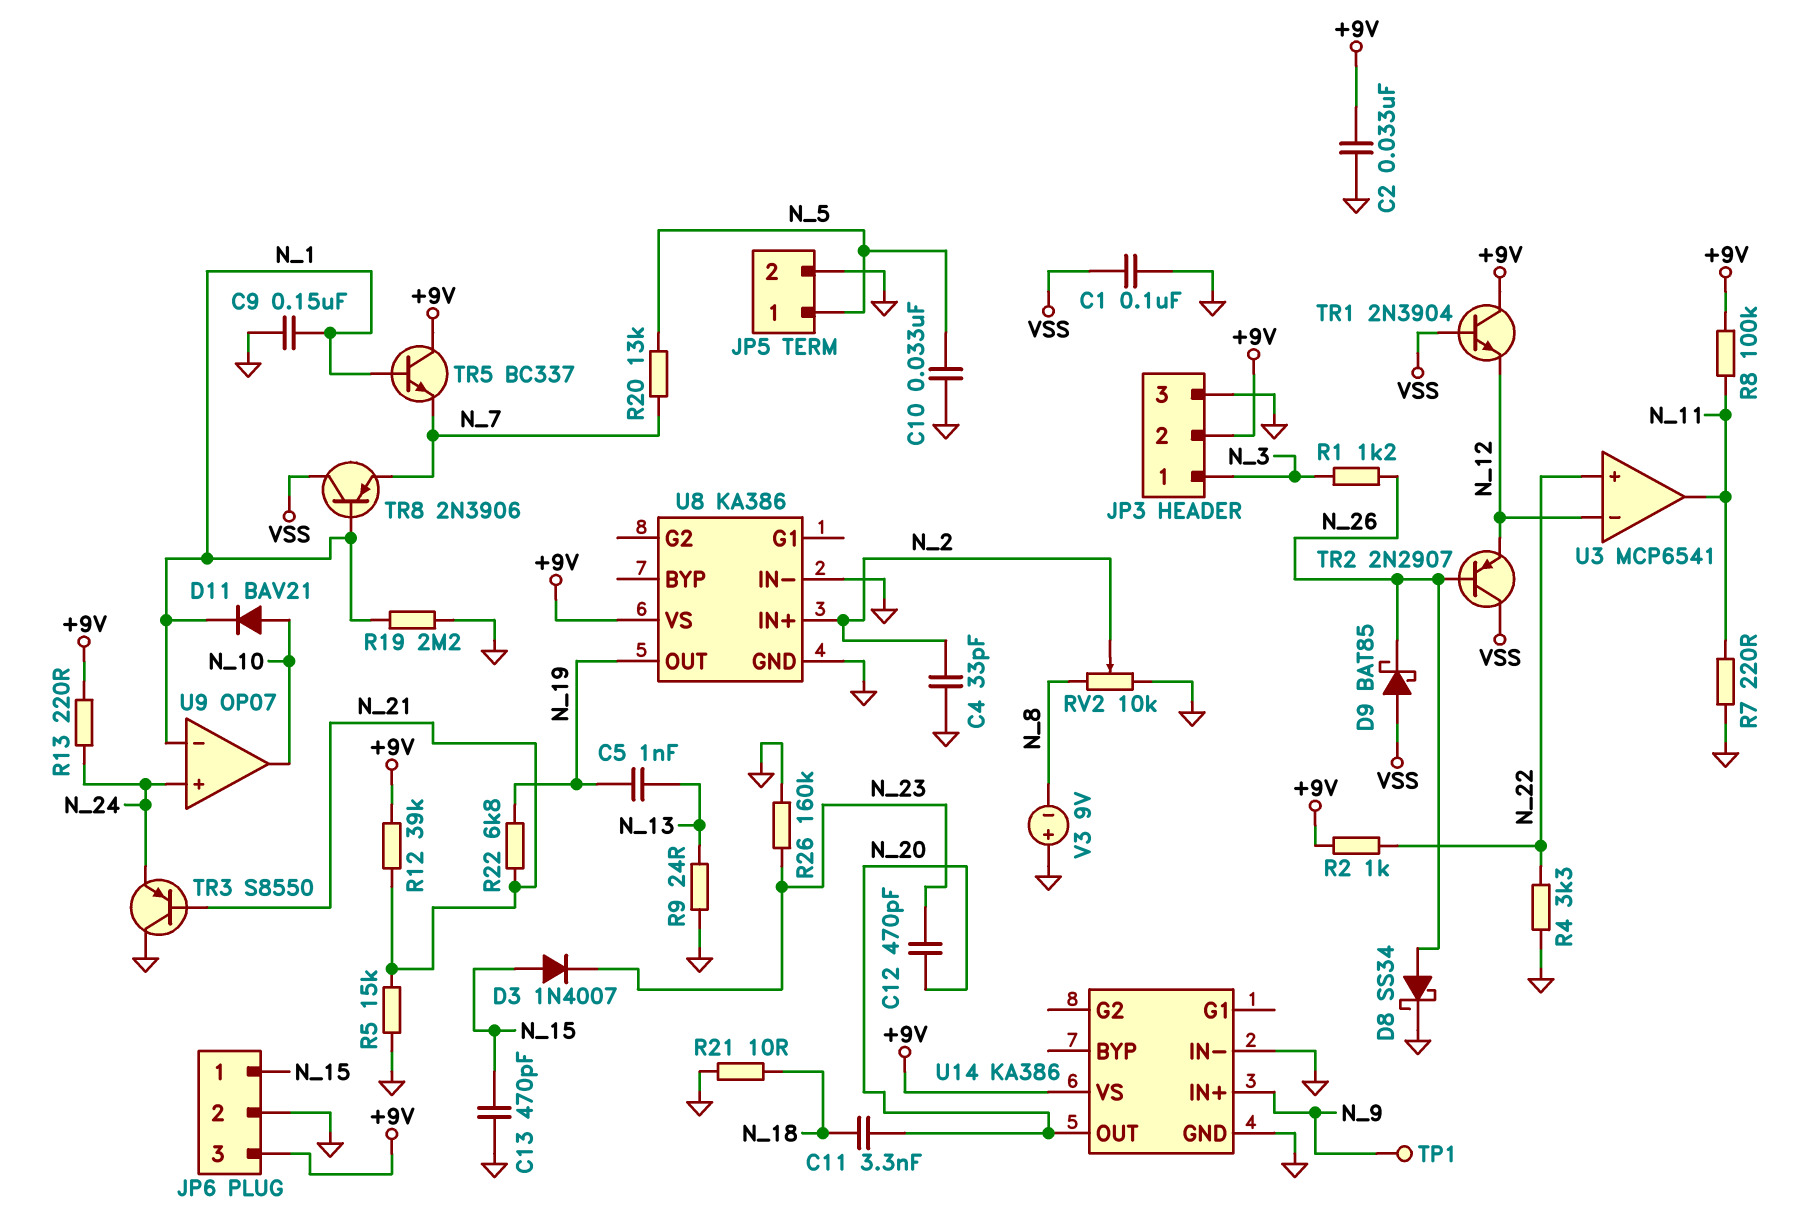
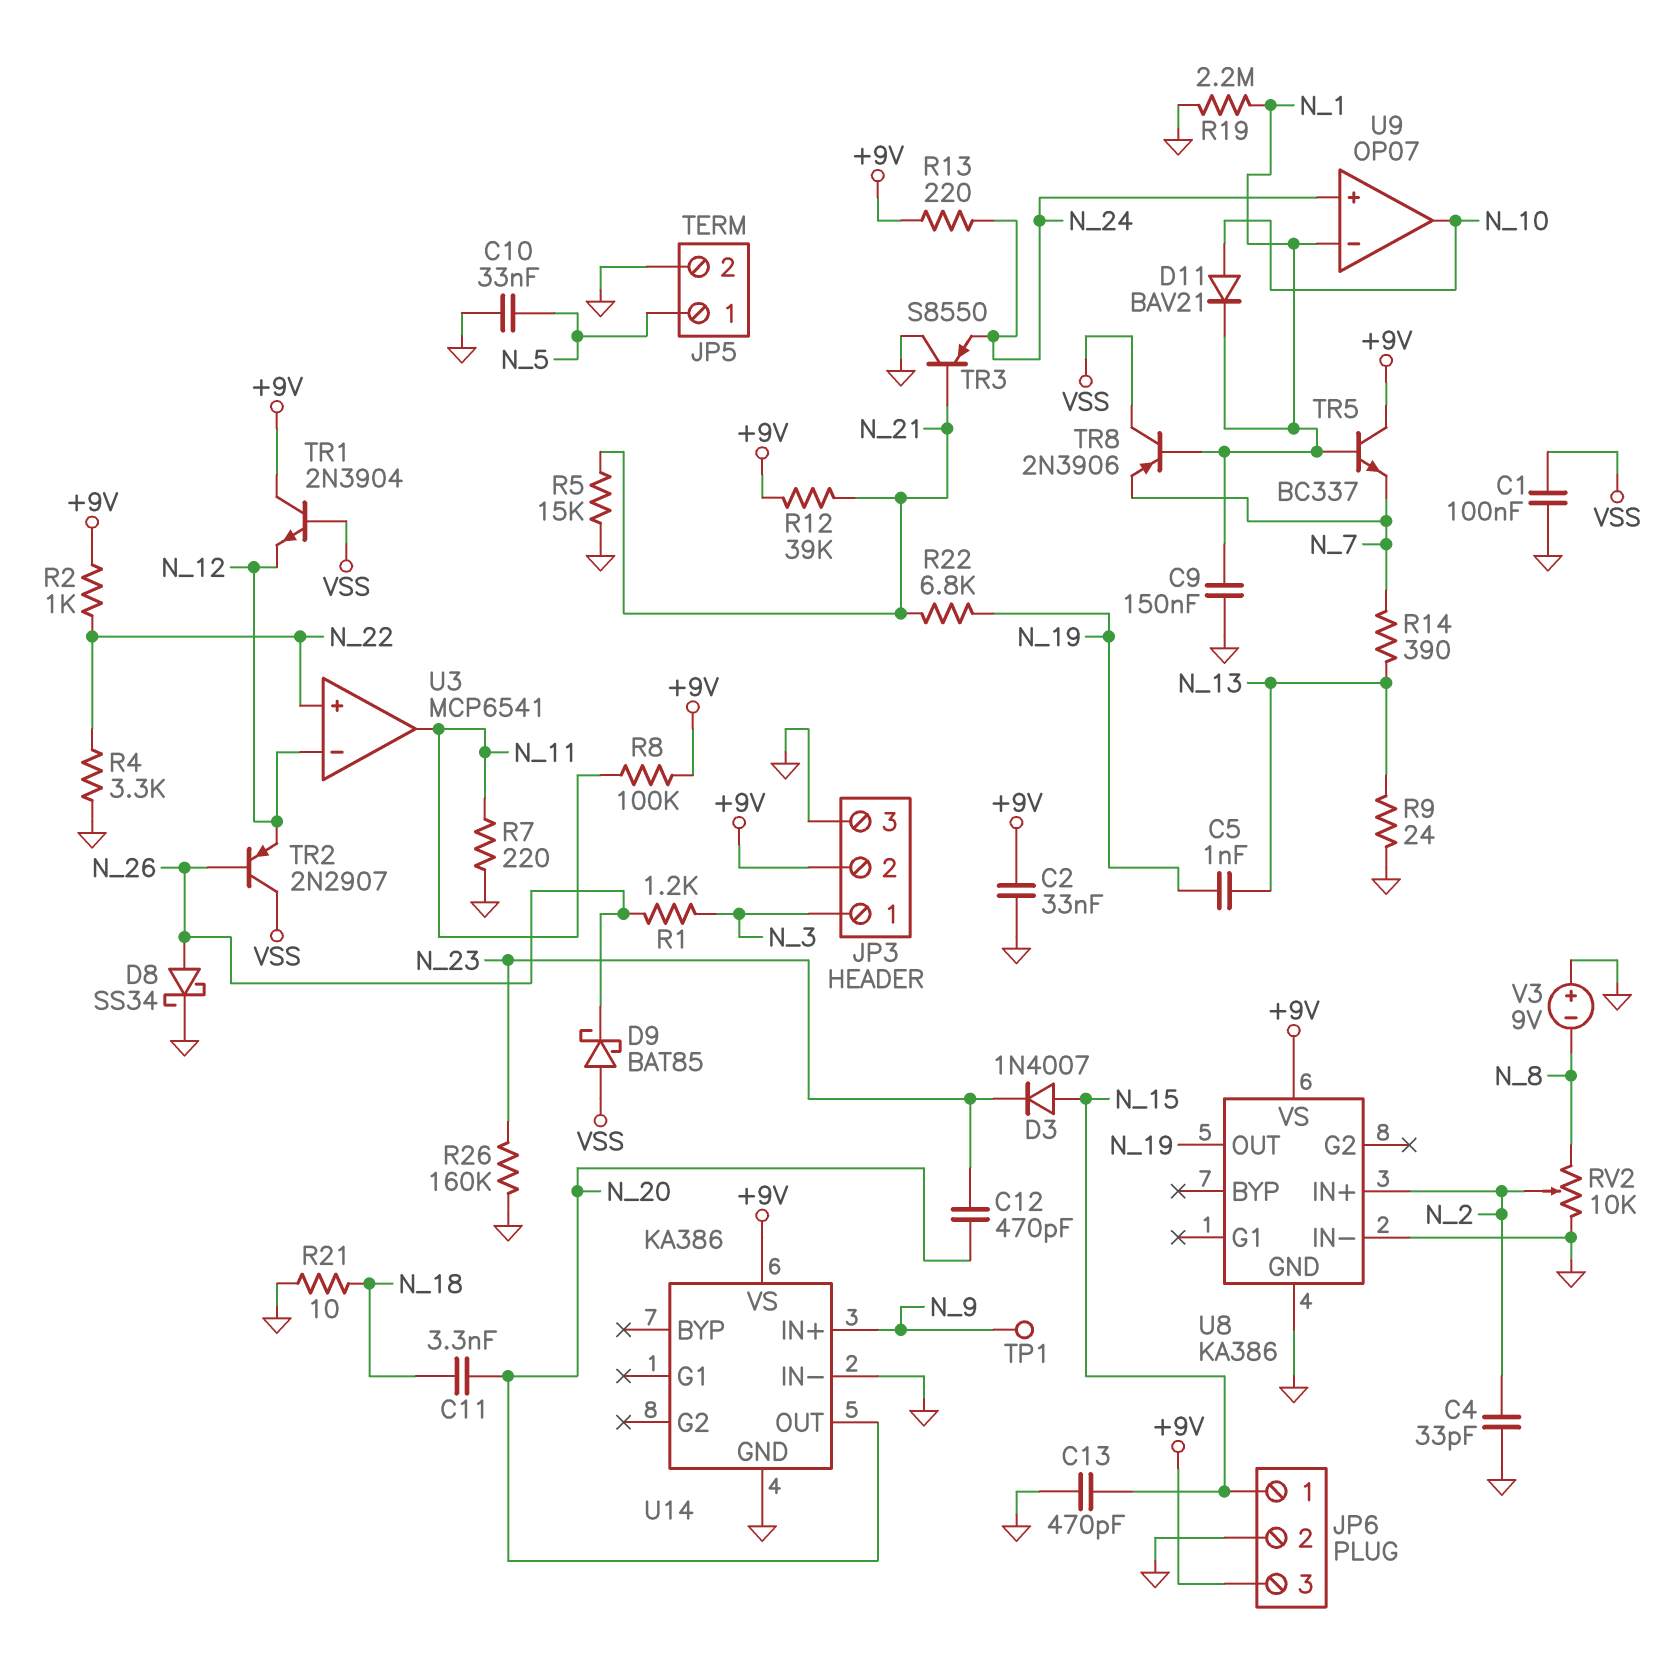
R14: none -> 390 (N_7, N_13)
R20: 13k (N_5, N_7) -> none

